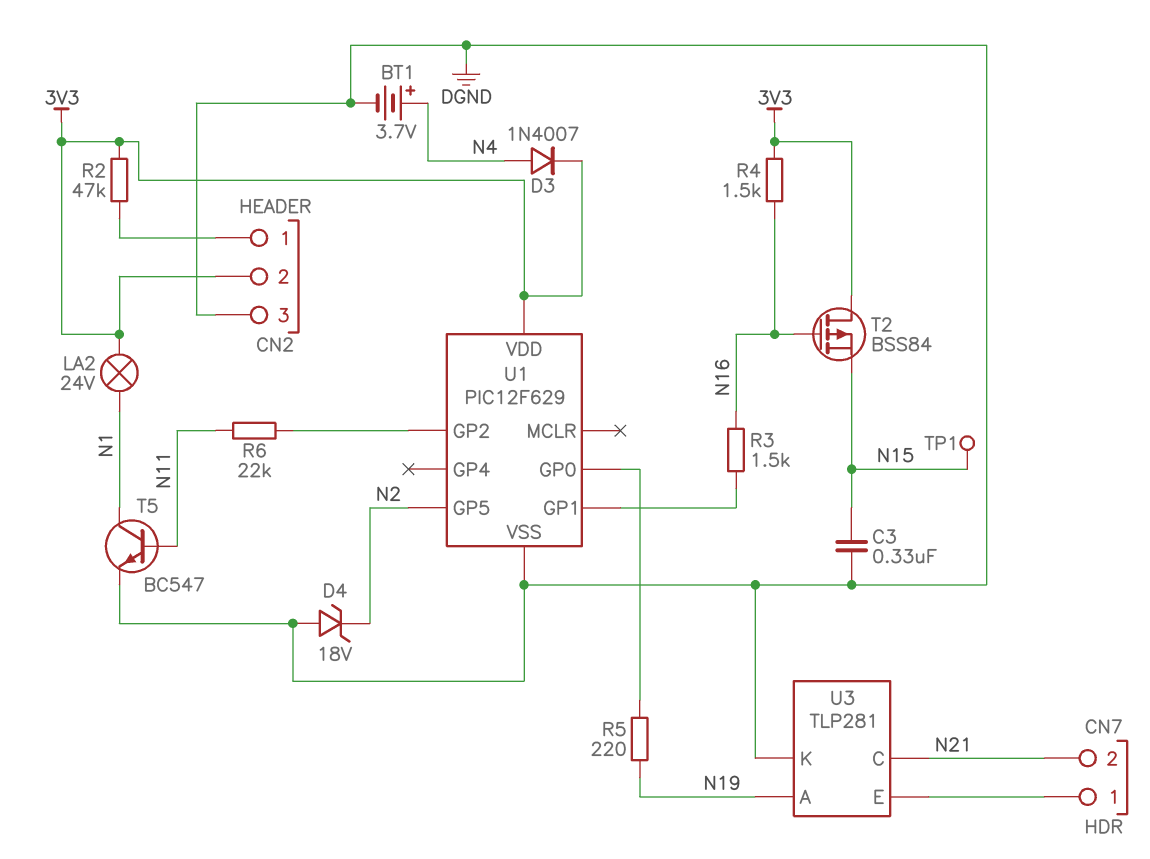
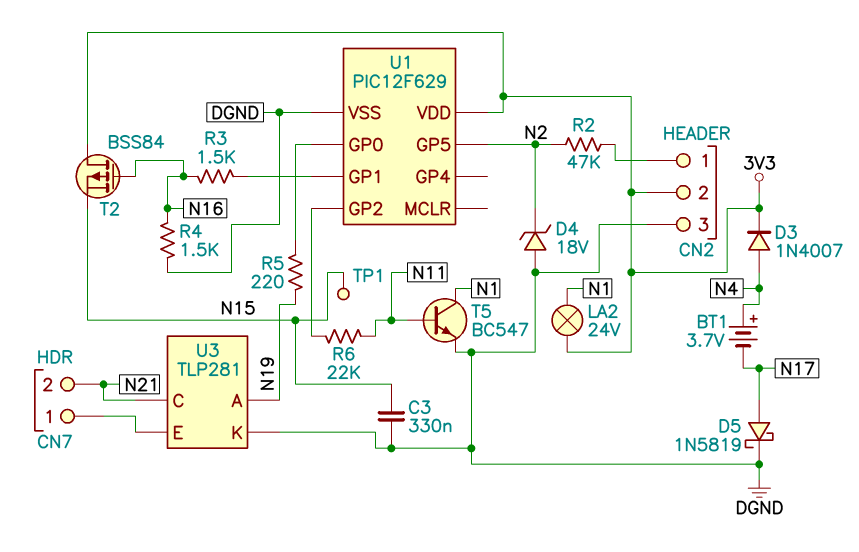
BT1: 3.7V (plus N4, minus DGND) -> 3.7V (plus N4, minus N17)
D5: none -> schottky 1N5819 (A N17, K DGND)
R2: 47k (3V3, CN2/1) -> 47k (CN2/1, N2)
R4: 1.5k (3V3, N16) -> 1.5k (DGND, N16)

